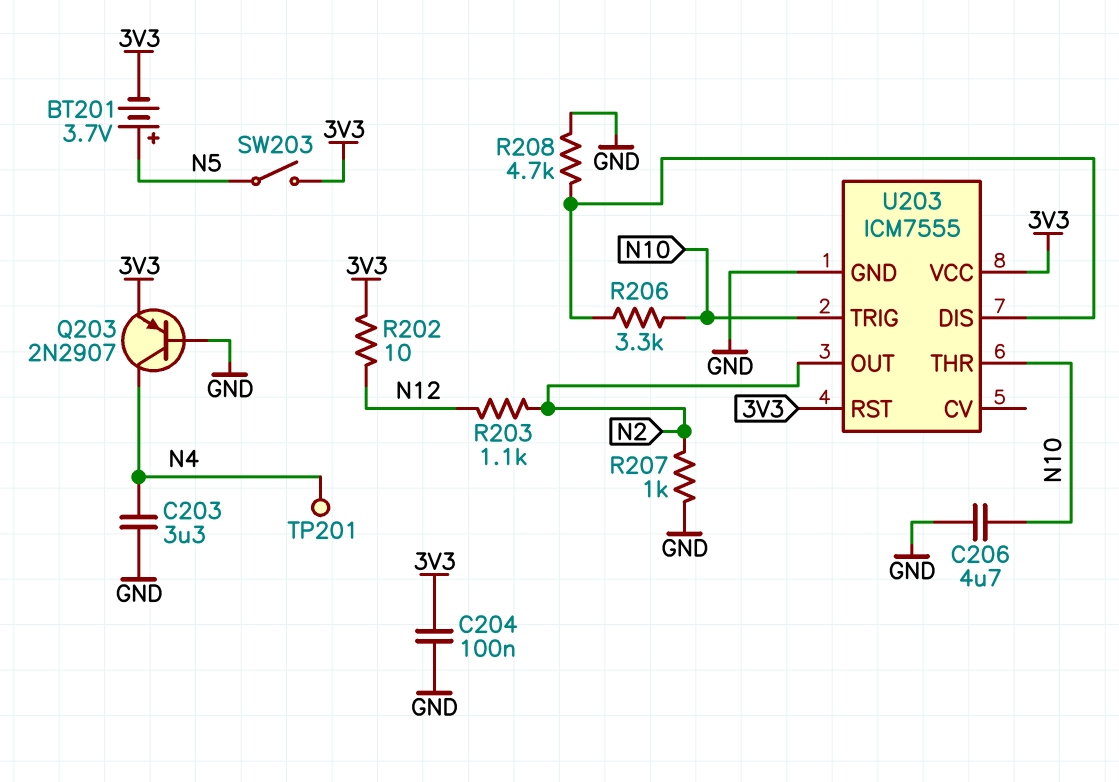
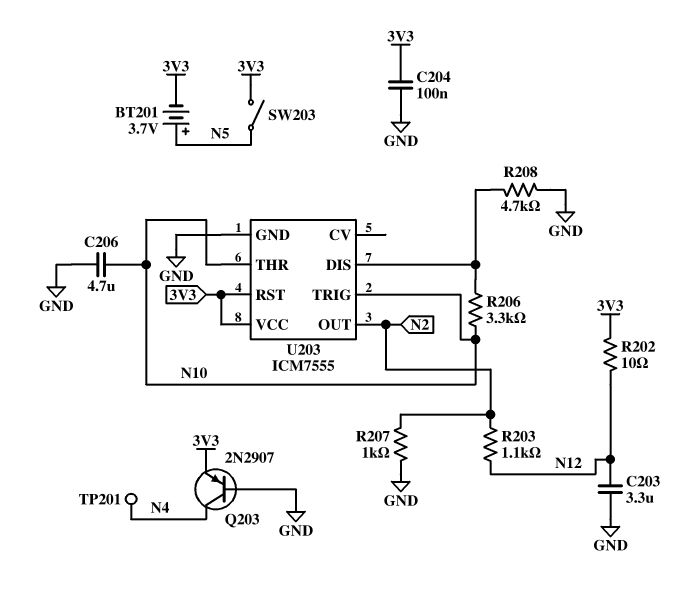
C203: 3.3uF (GND, N4) -> 3.3uF (GND, N12)

